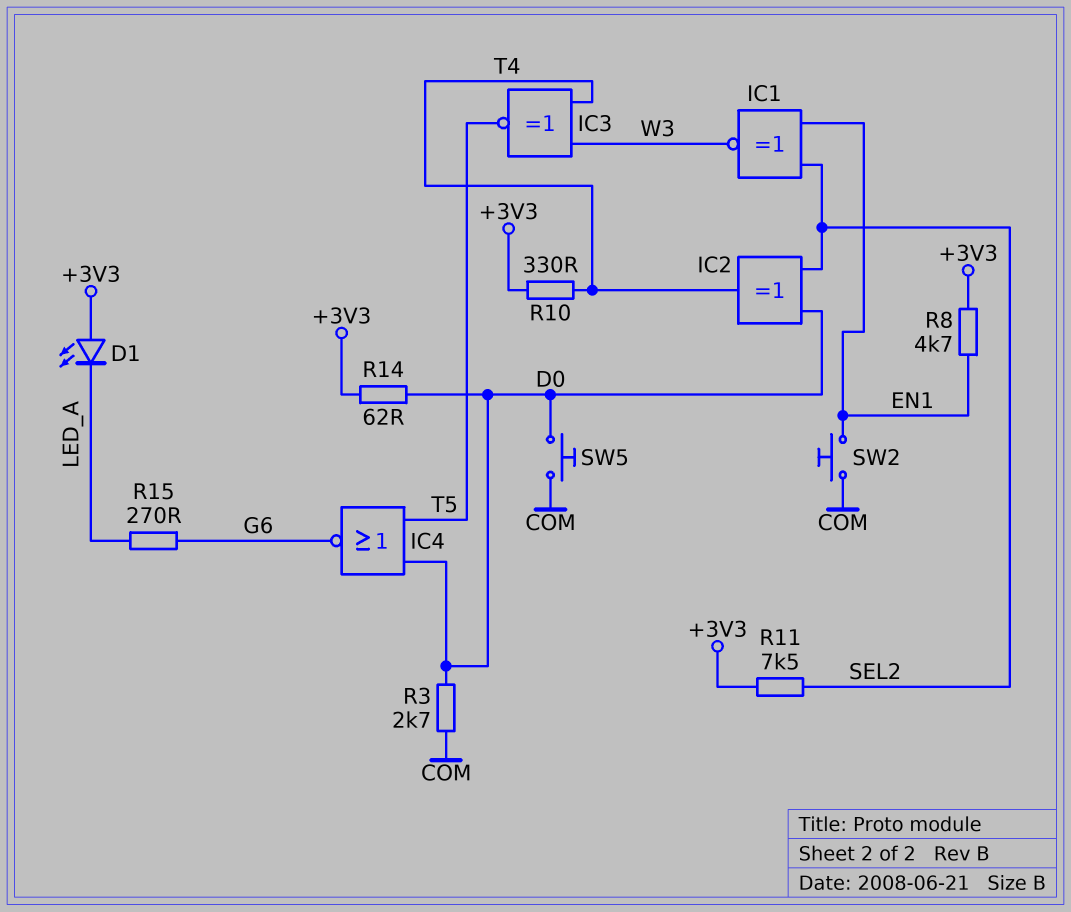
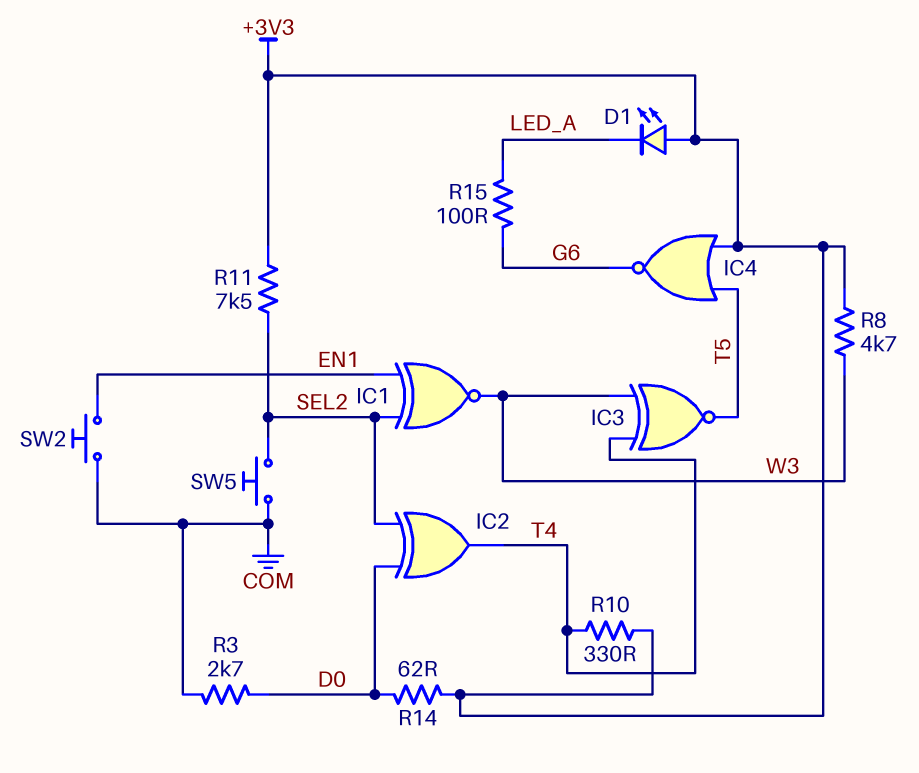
IC4: NOR (in D0, in T5, out G6) -> NOR (in +3V3, in T5, out G6)
R8: 4.7k (+3V3, EN1) -> 4.7k (+3V3, W3)
R15: 270 (G6, LED_A) -> 100 (G6, LED_A)
SW5: button (COM, D0) -> button (COM, SEL2)

